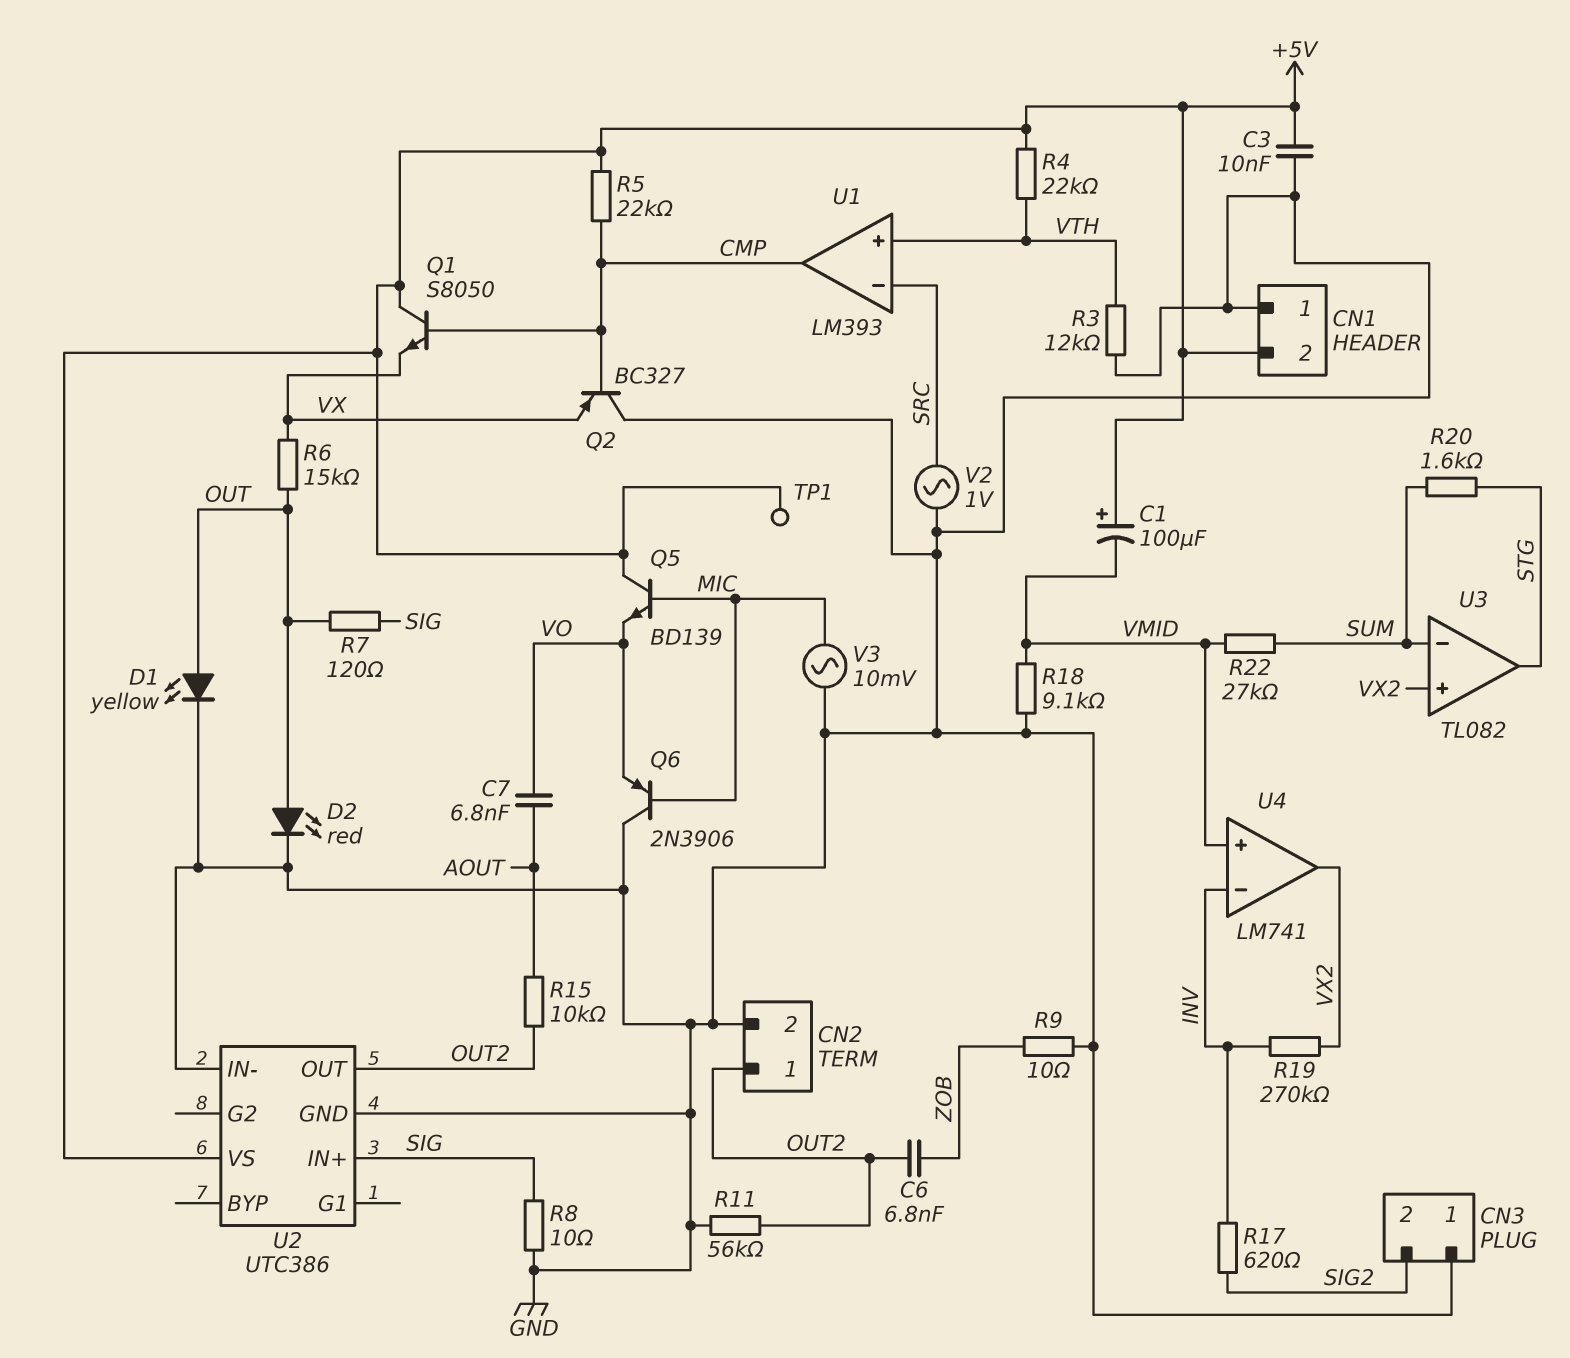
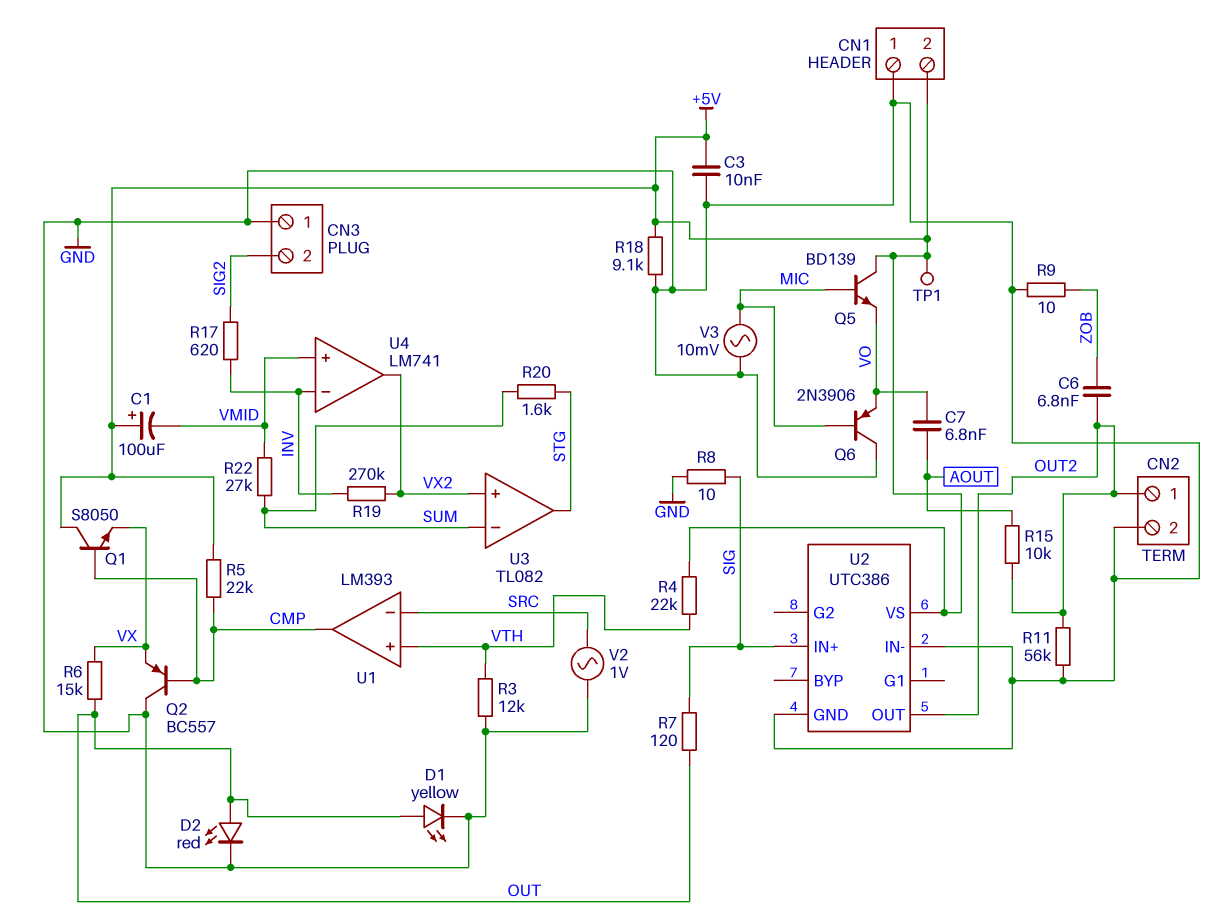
Q2: PNP BC327 (B CMP, C GND, E VX) -> PNP BC557 (B CMP, C GND, E VX)
R18: 9.1k (GND, VMID) -> 9.1k (+5V, GND)

